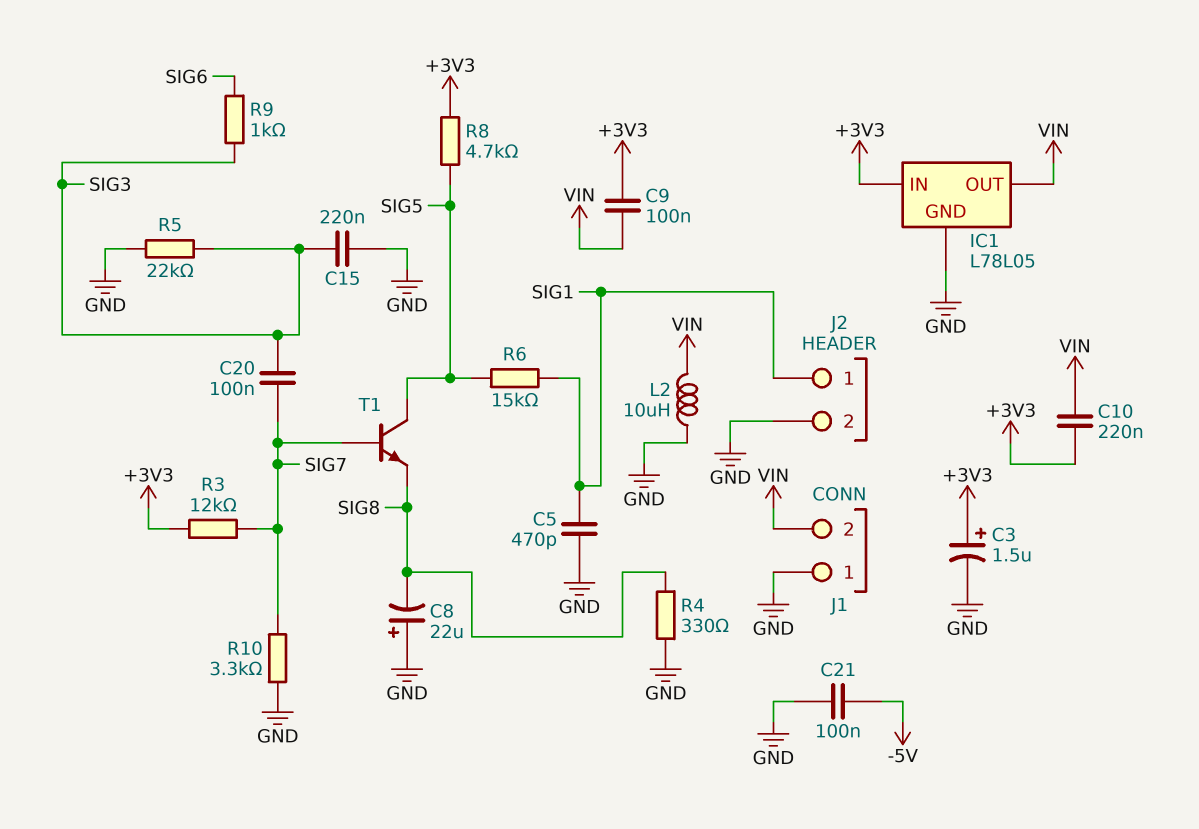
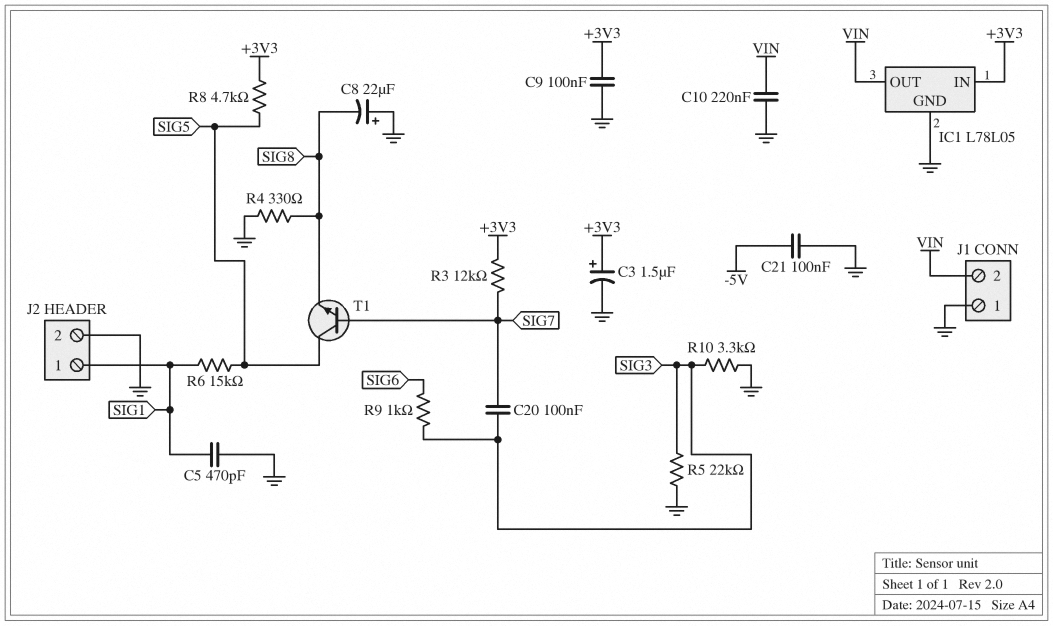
C9: 100nF (+3V3, VIN) -> 100nF (+3V3, GND)
C10: 220nF (+3V3, VIN) -> 220nF (GND, VIN)
C15: 220nF (GND, SIG3) -> none
L2: 10uH (GND, VIN) -> none
R10: 3.3k (GND, SIG7) -> 3.3k (GND, SIG3)

